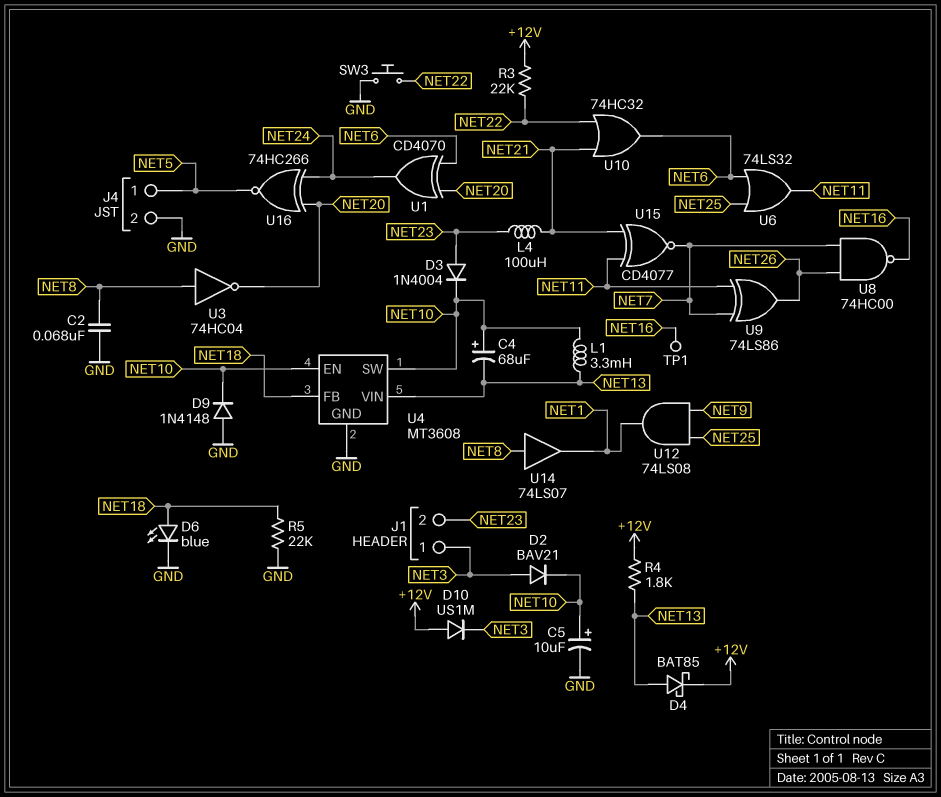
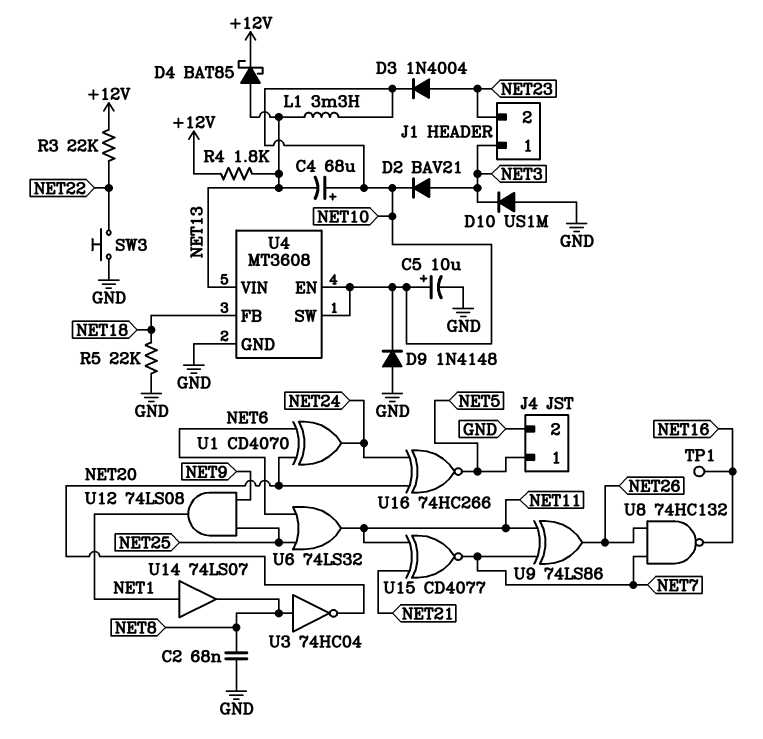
D6: LED blue (A NET18, K GND) -> none
D10: diode US1M (A +12V, K NET3) -> diode US1M (A GND, K NET3)
L4: 100uH (NET21, NET23) -> none
U8: NAND 74HC00 (in NET7, in NET26, out NET16) -> NAND 74HC132 (in NET7, in NET26, out NET16)
U10: OR 74HC32 (in NET21, in NET22, out NET6) -> none
U14: buffer 74LS07 (in NET8, out NET1) -> buffer 74LS07 (in NET1, out NET8)

